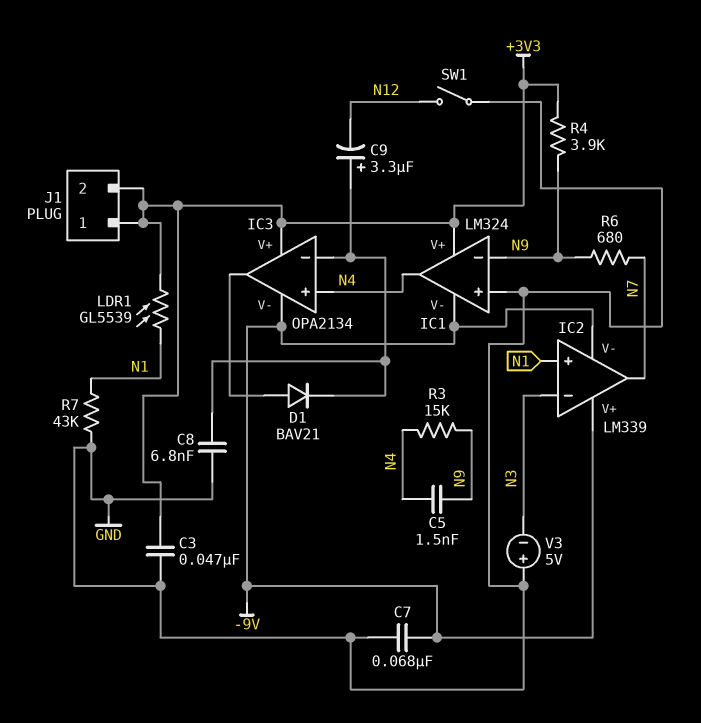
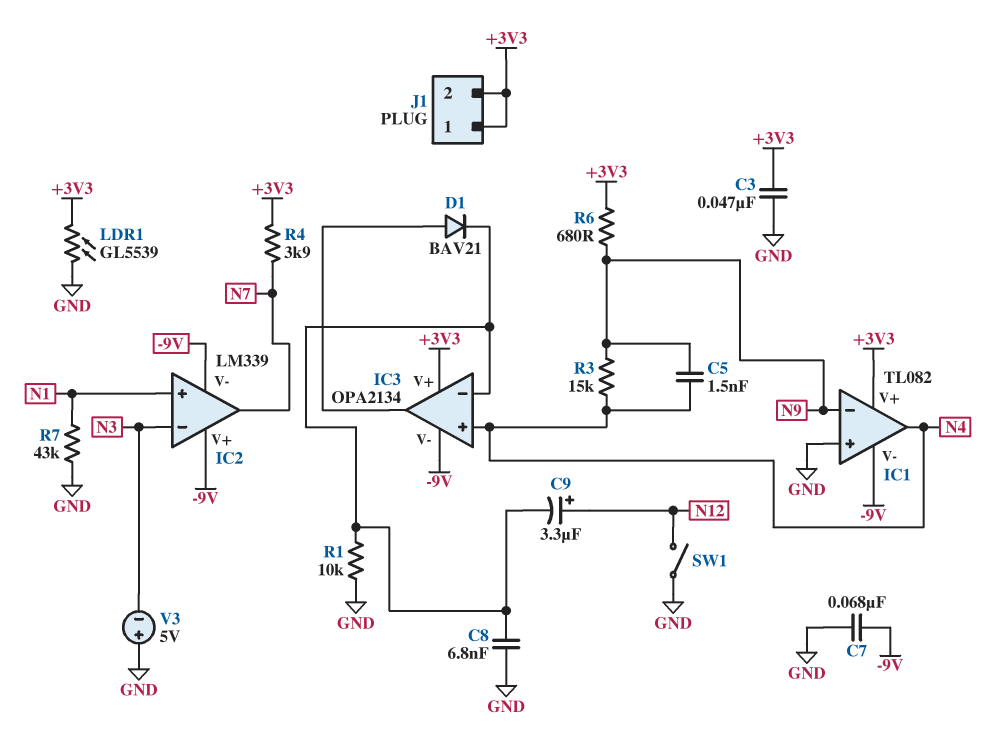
C9: 3.3uF (plus IC3/in-, minus N12) -> 3.3uF (plus N12, minus IC3/in-)
IC1: LM324 -> TL082
LDR1: GL5539 (+3V3, N1) -> GL5539 (+3V3, GND)
R1: none -> 10k (GND, IC3/in-)
R4: 3.9k (+3V3, N9) -> 3.9k (+3V3, N7)
R6: 680 (N7, N9) -> 680 (+3V3, N9)

